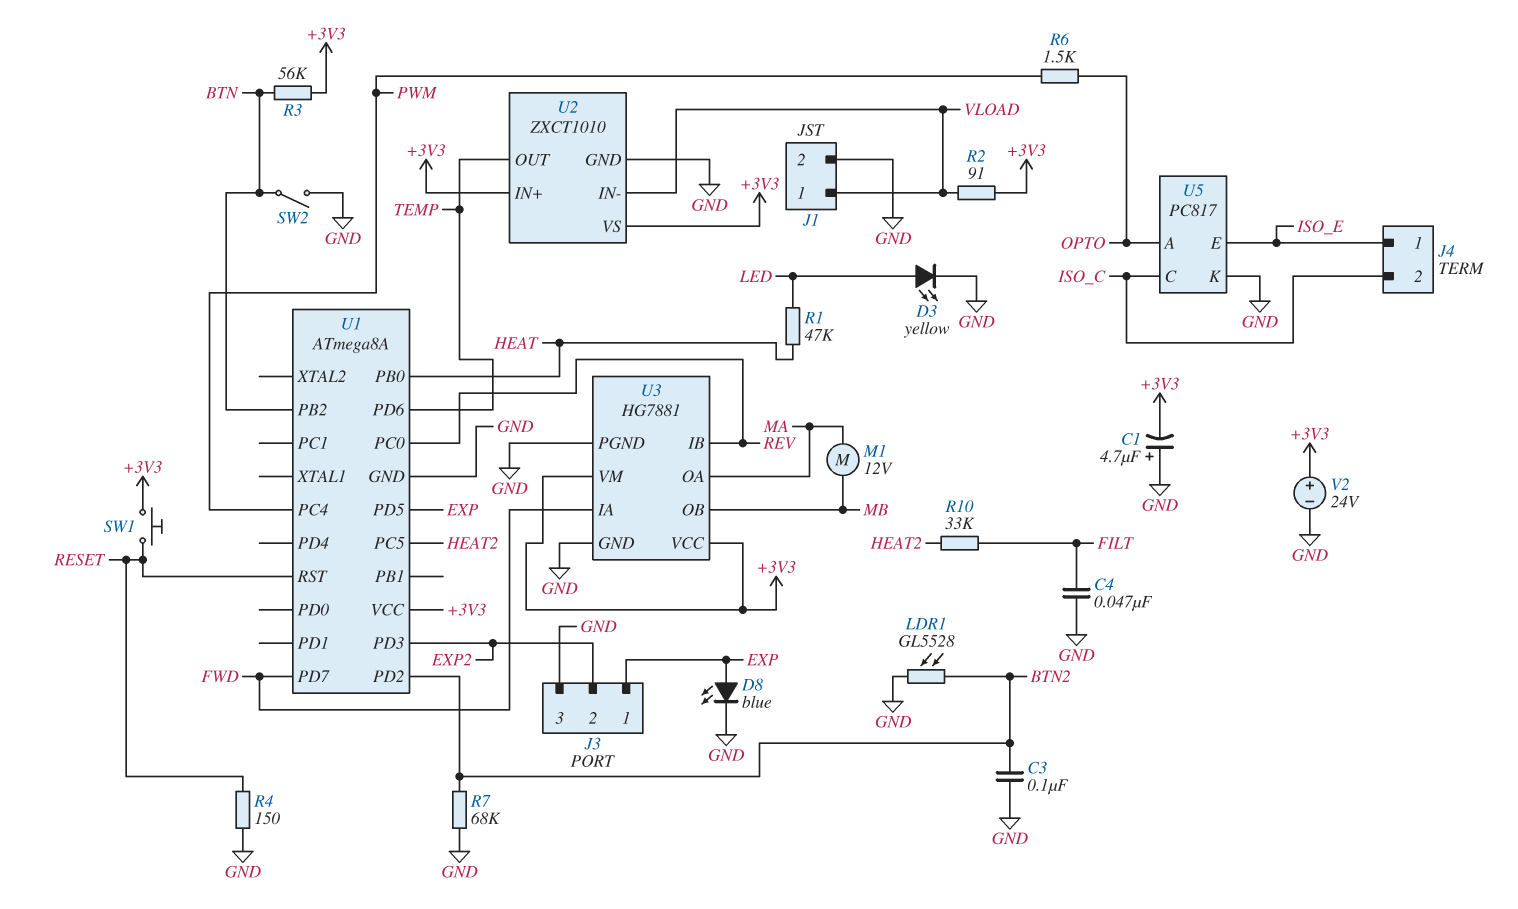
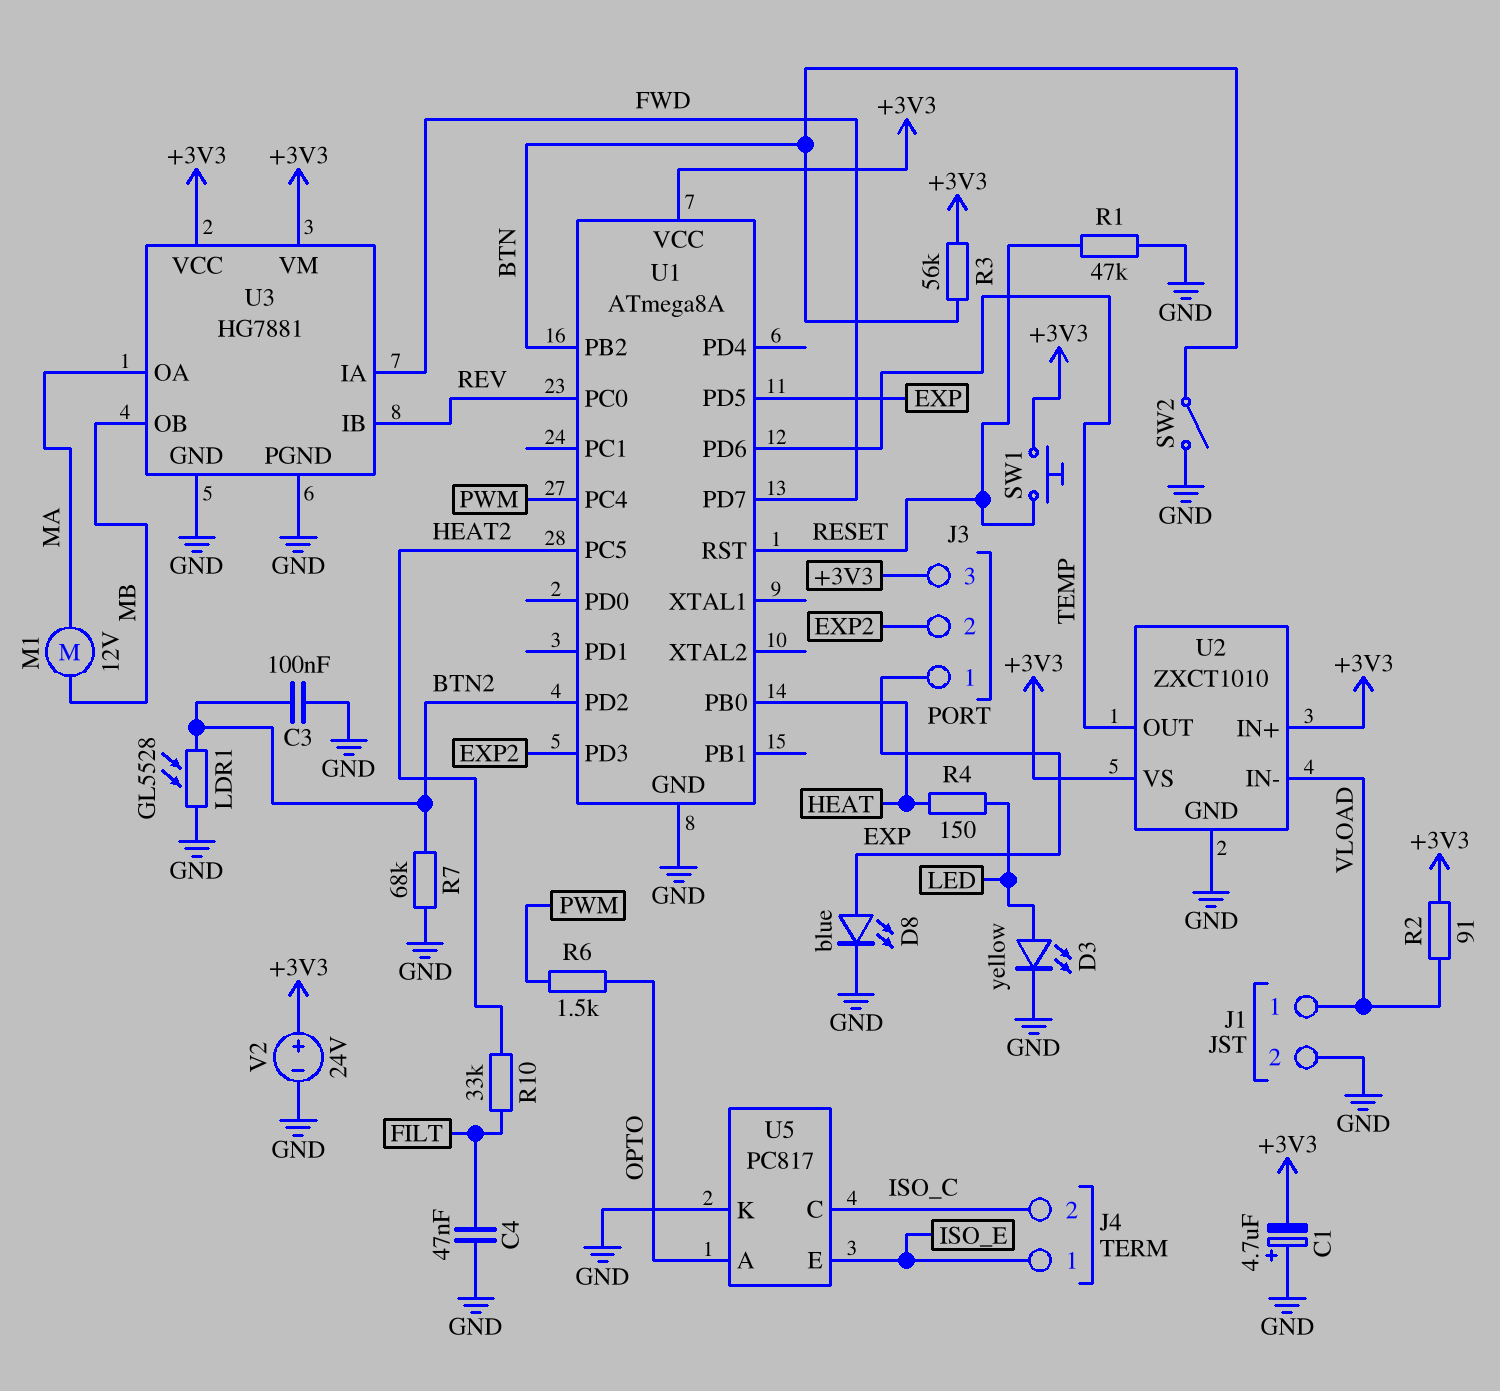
J3 pin 3: GND -> +3V3
R1: 47k (HEAT, LED) -> 47k (GND, RESET)
R4: 150 (GND, RESET) -> 150 (HEAT, LED)

